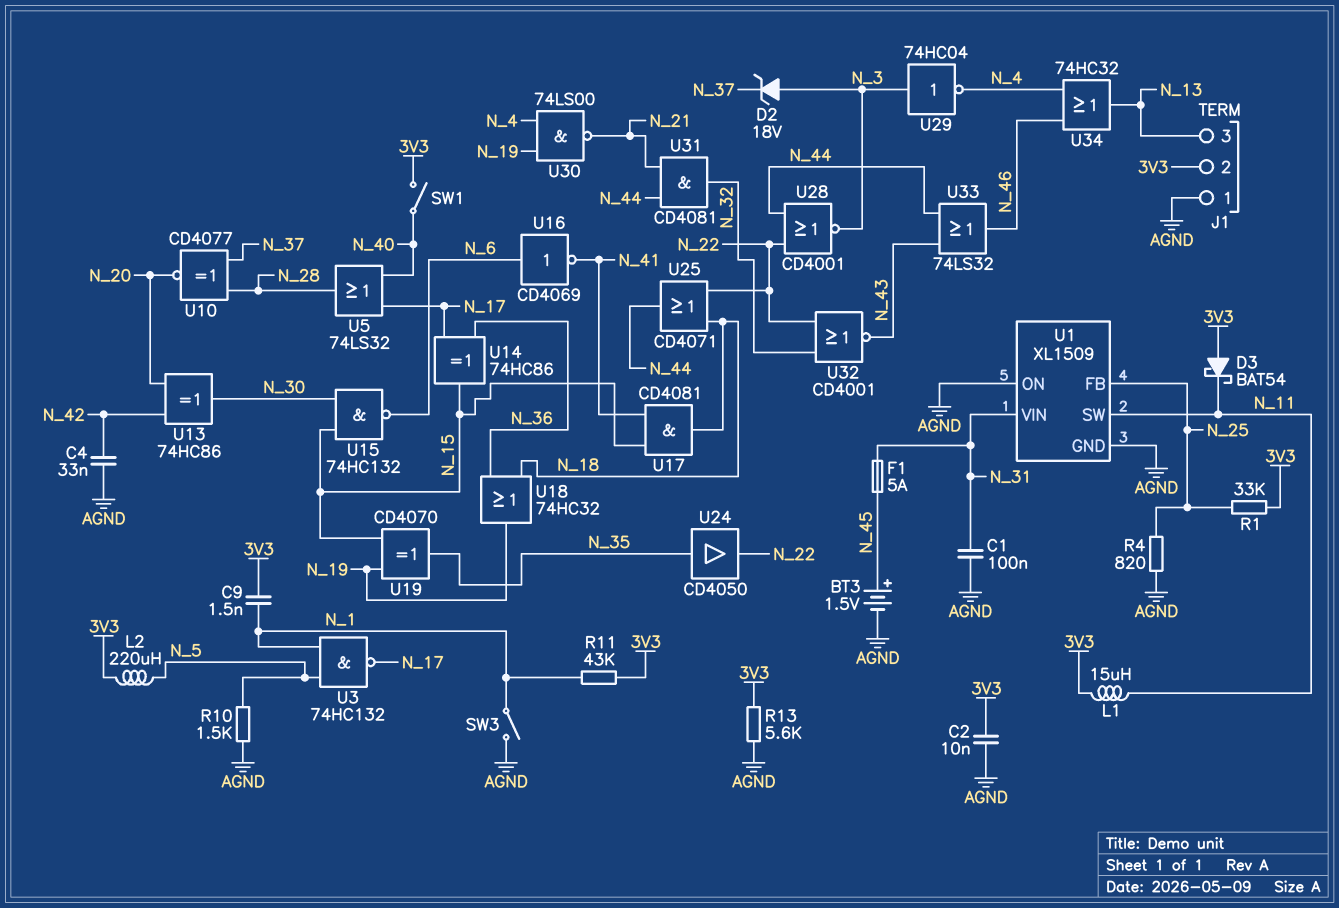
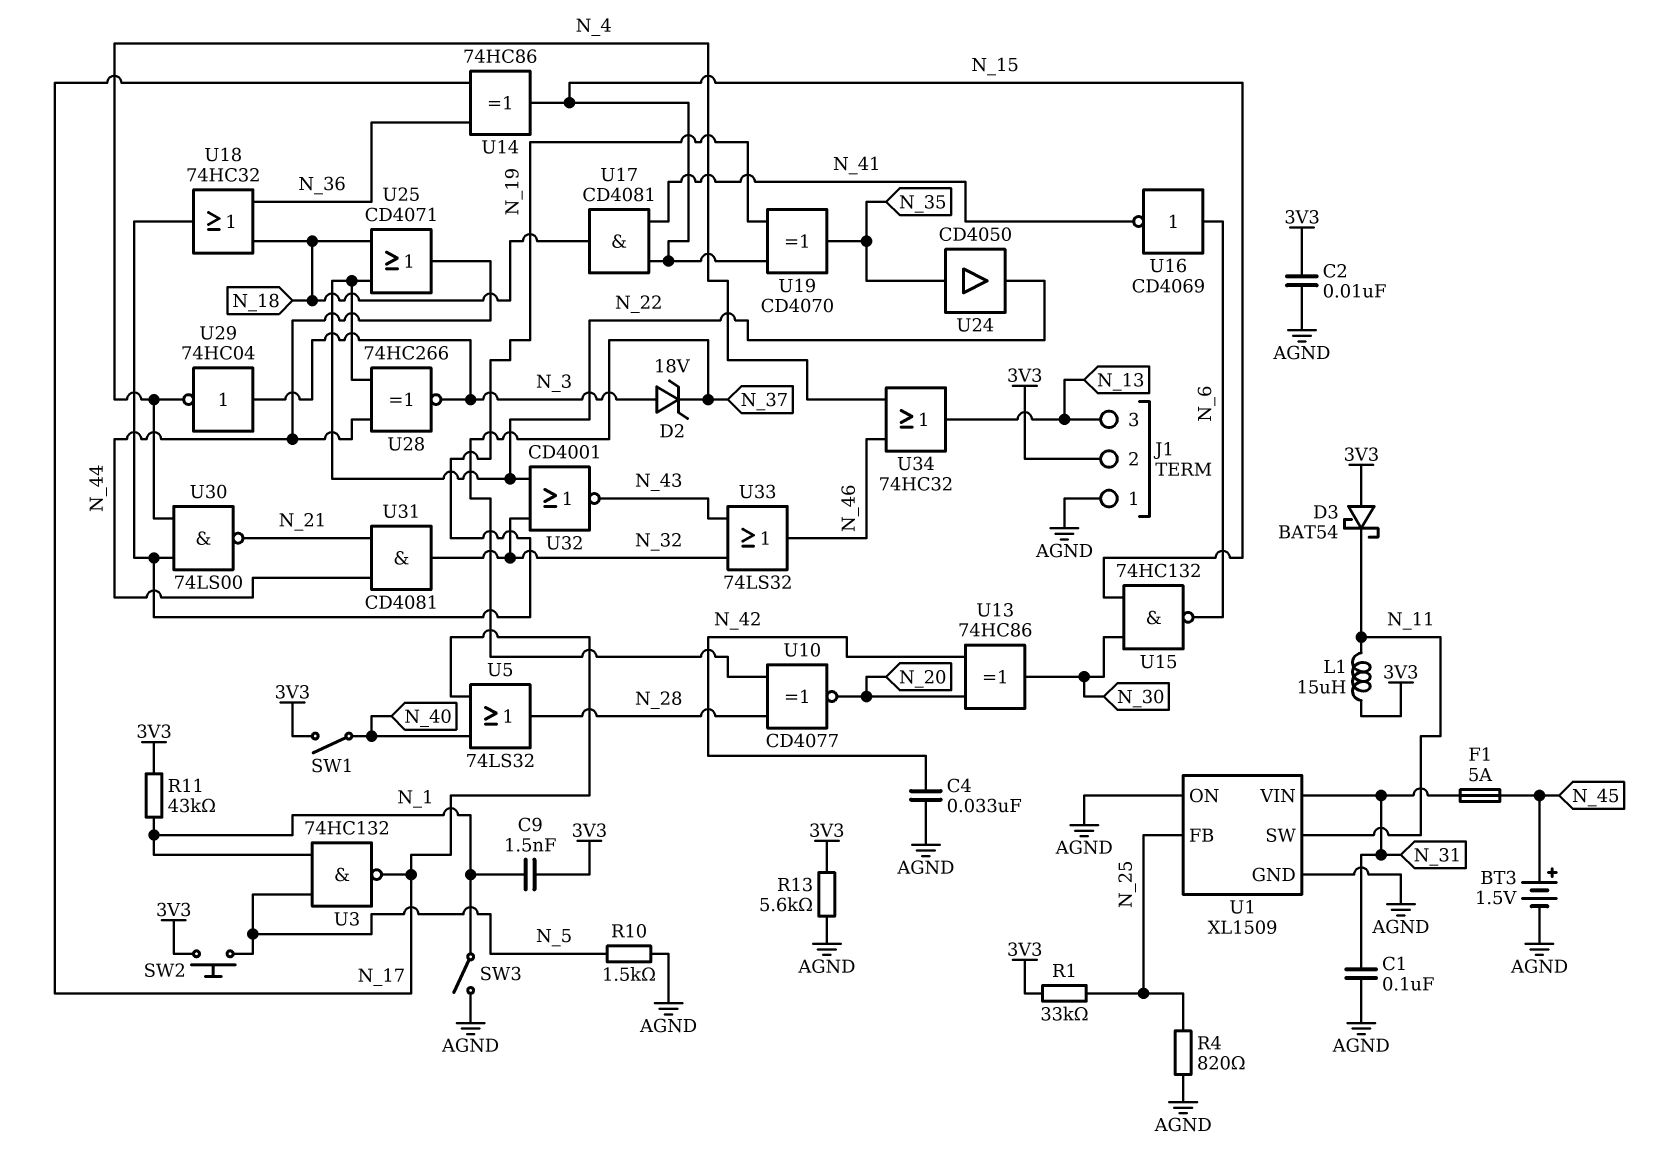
L2: 220uH (3V3, N_5) -> none
SW2: none -> button (3V3, N_5)
U28: NOR CD4001 (in N_22, in N_44, out N_3) -> XNOR 74HC266 (in N_22, in N_44, out N_3)
U33: OR 74LS32 (in N_43, in N_44, out N_46) -> OR 74LS32 (in N_32, in N_43, out N_46)

